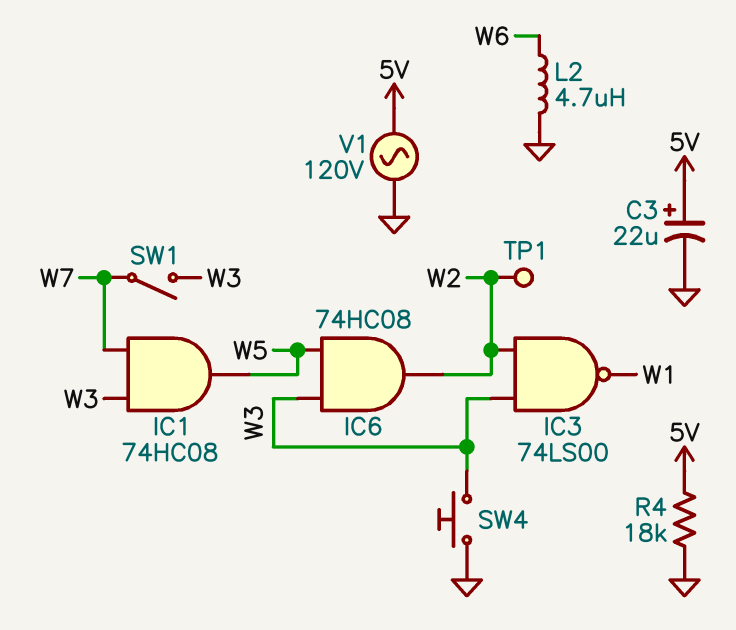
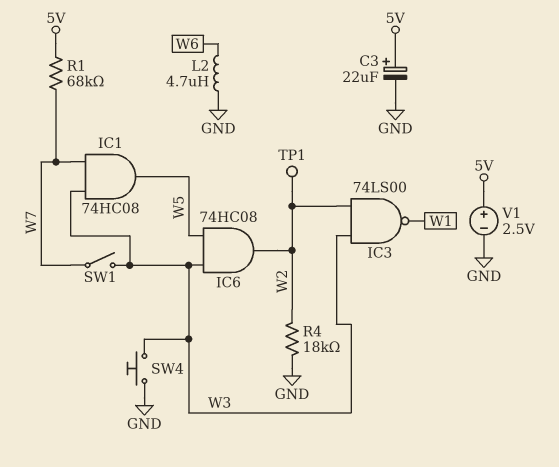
R1: none -> 68k (5V, W7)
R4: 18k (5V, GND) -> 18k (GND, W2)
V1: AC 120V (5V, GND) -> 2.5V (plus 5V, minus GND)

